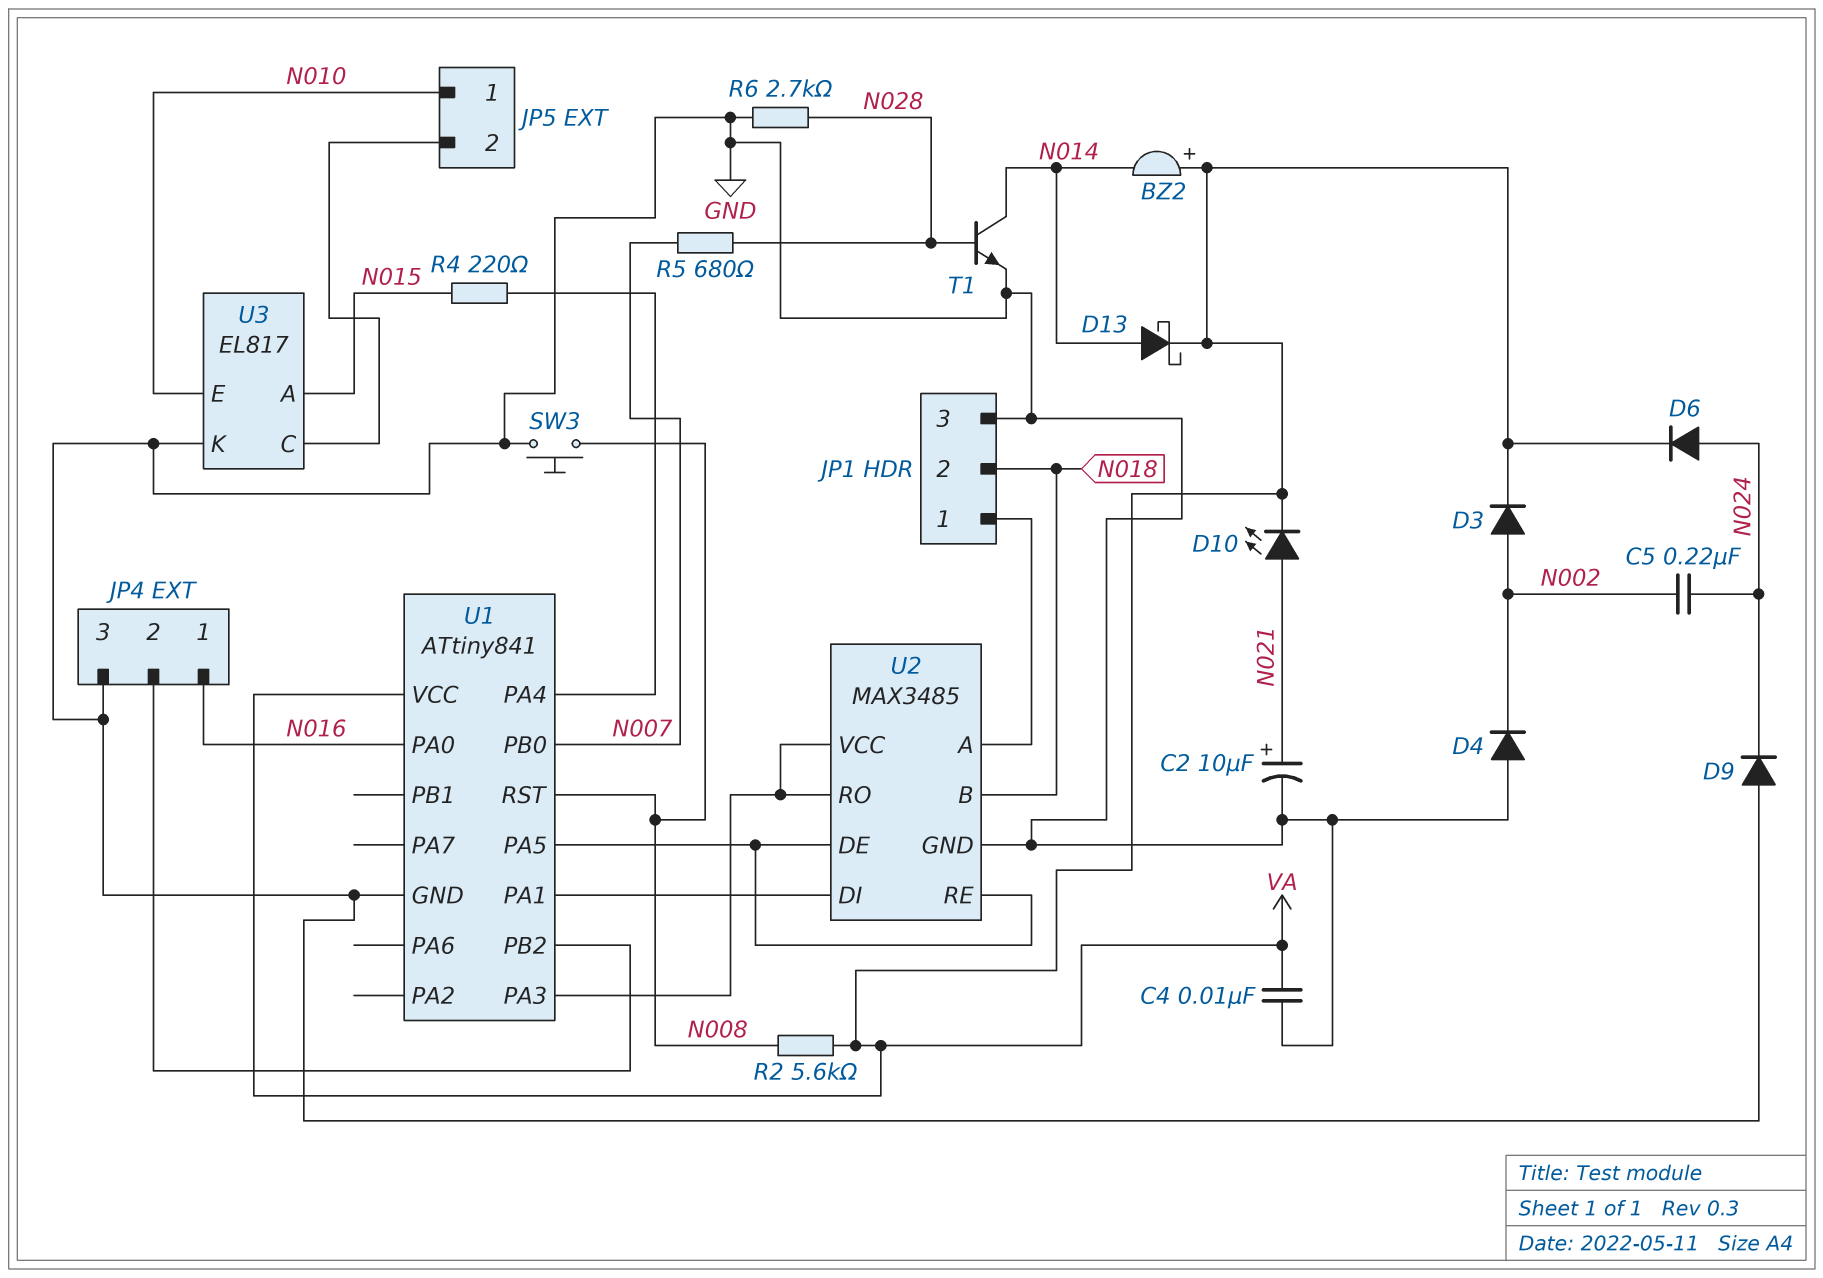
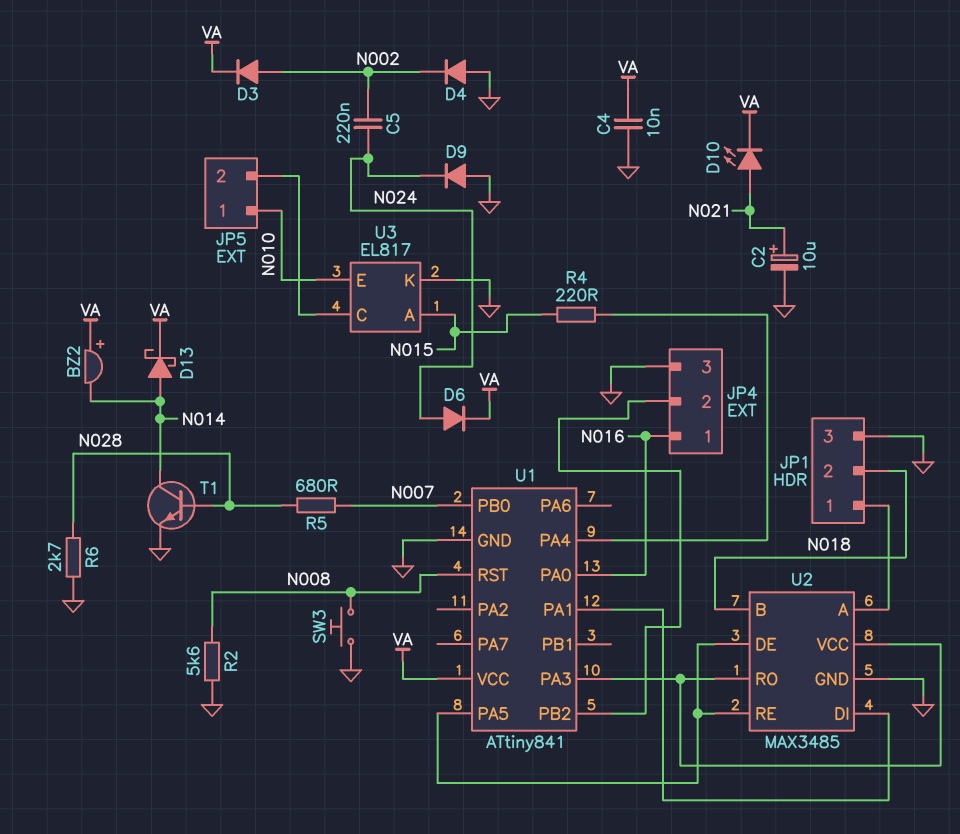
R2: 5.6k (N008, VA) -> 5.6k (GND, N008)

